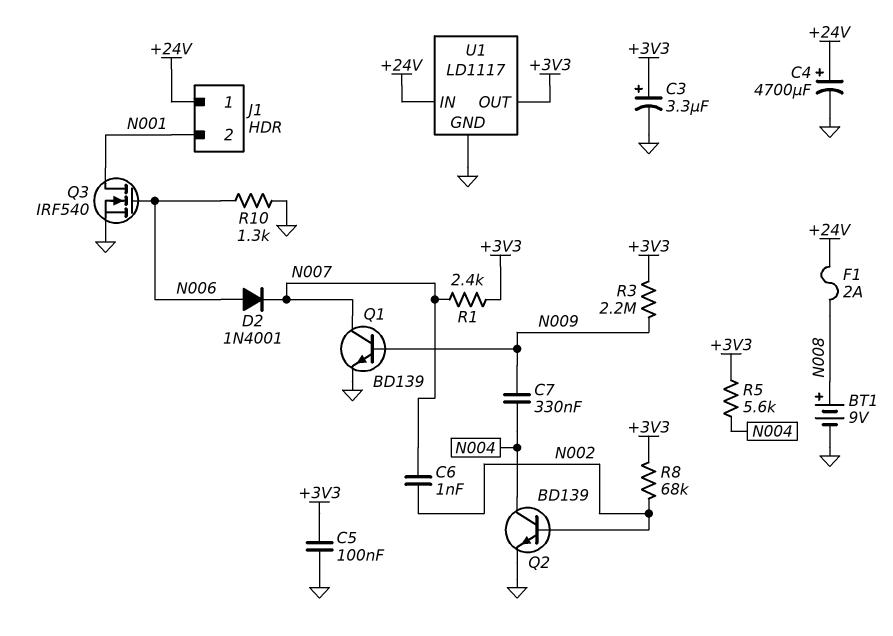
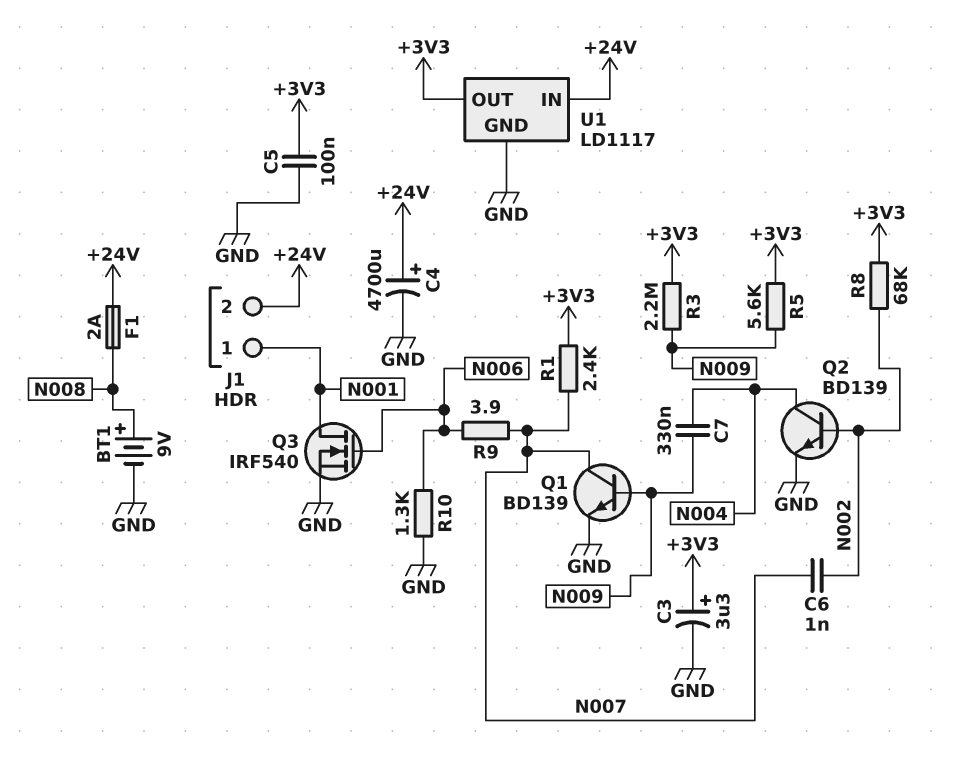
D2: diode 1N4001 (A N006, K N007) -> none
J1 pin 1: +24V -> N001
J1 pin 2: N001 -> +24V
R5: 5.6k (+3V3, N004) -> 5.6k (+3V3, N009)
R9: none -> 3.9 (N006, N007)

